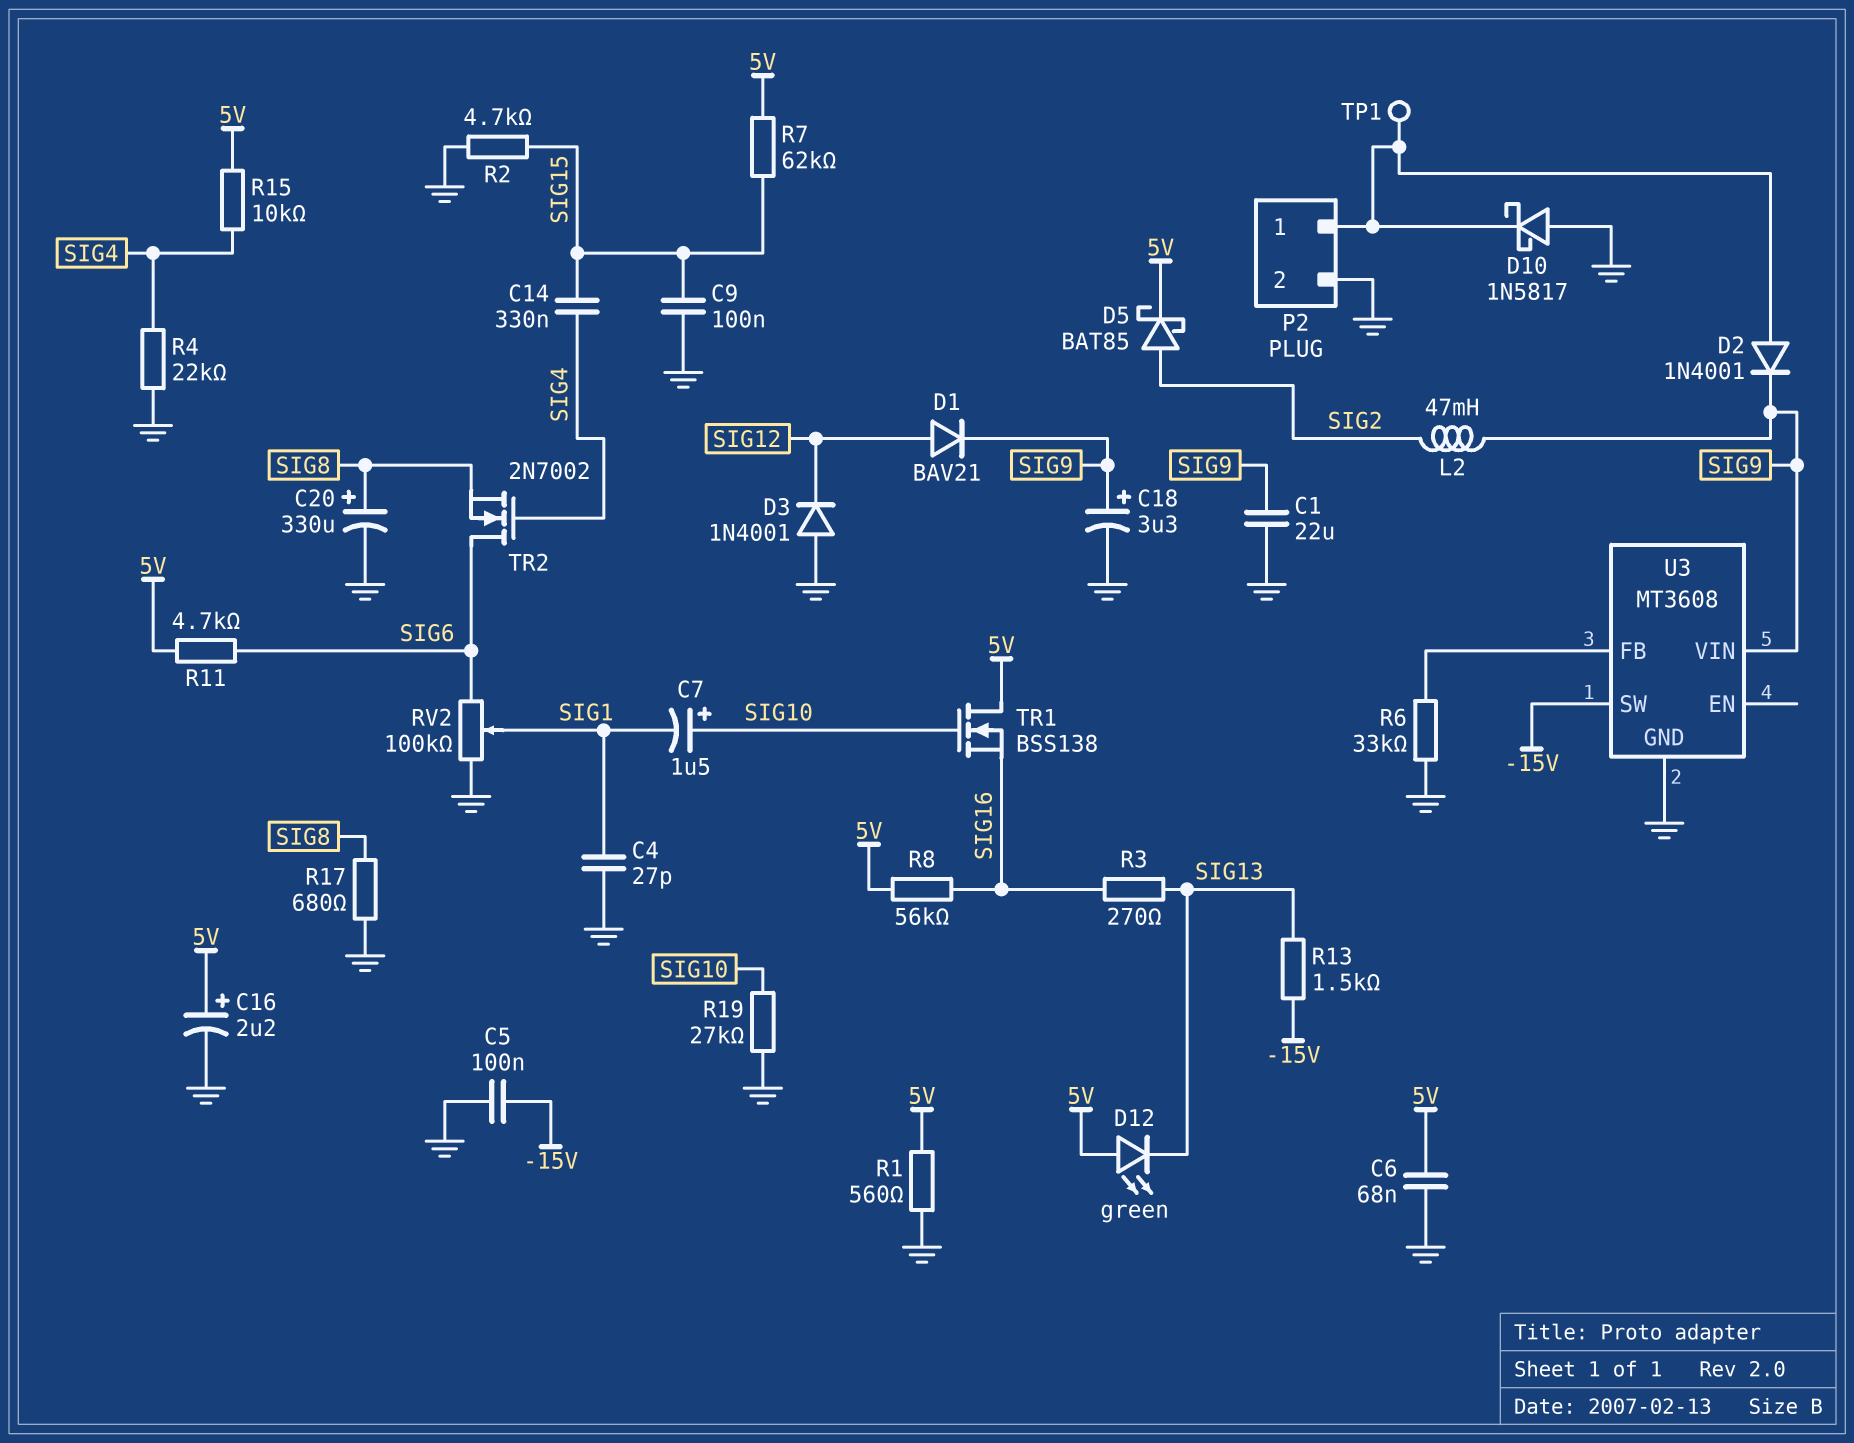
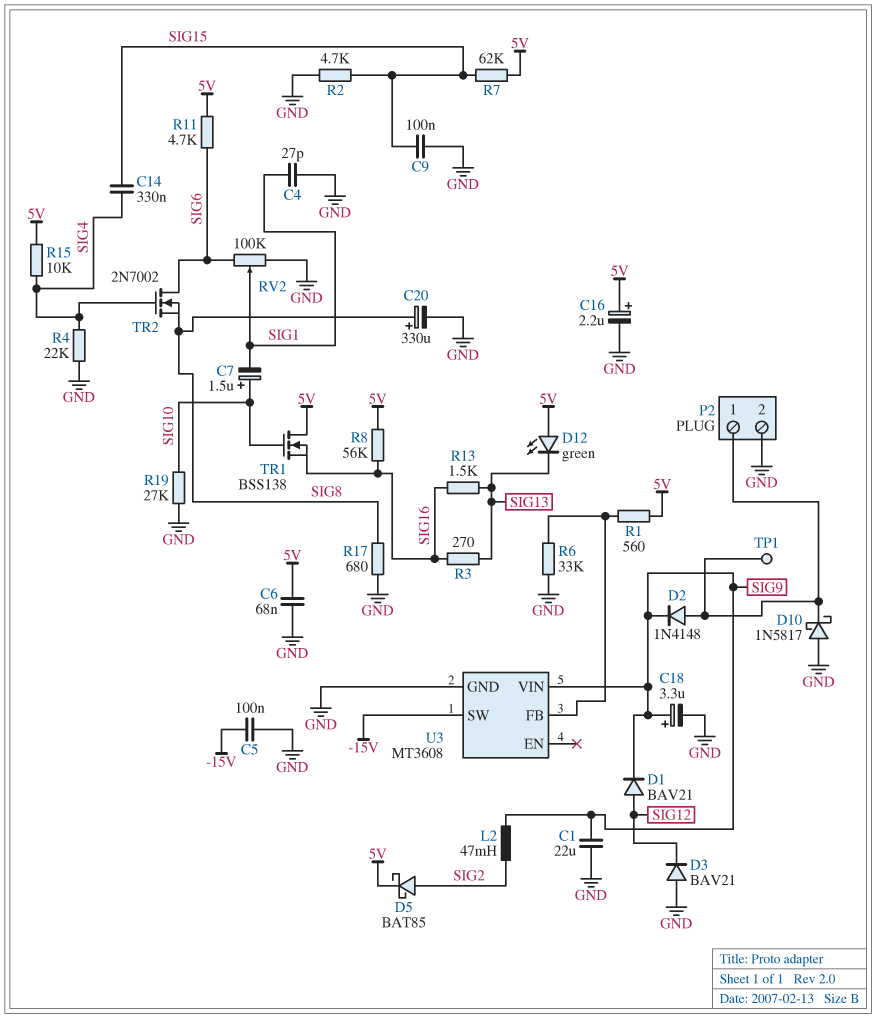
D2: diode 1N4001 (A P2/1, K SIG9) -> diode 1N4148 (A P2/1, K SIG9)
D3: diode 1N4001 (A GND, K SIG12) -> diode BAV21 (A GND, K SIG12)
R1: 560 (5V, GND) -> 560 (5V, U3/FB)
R13: 1.5k (-15V, SIG13) -> 1.5k (SIG13, SIG16)

